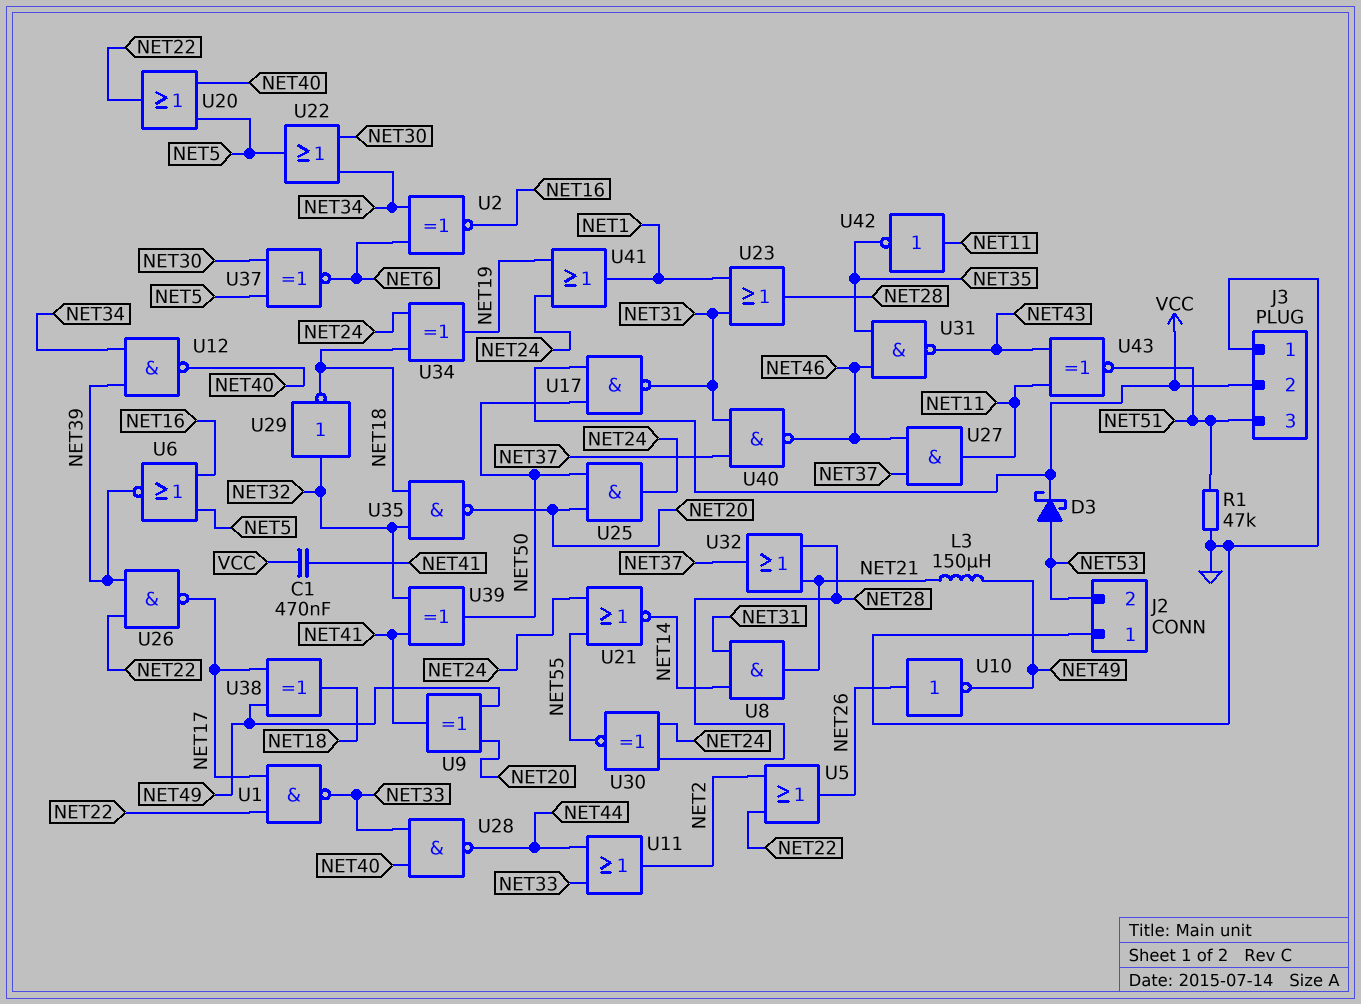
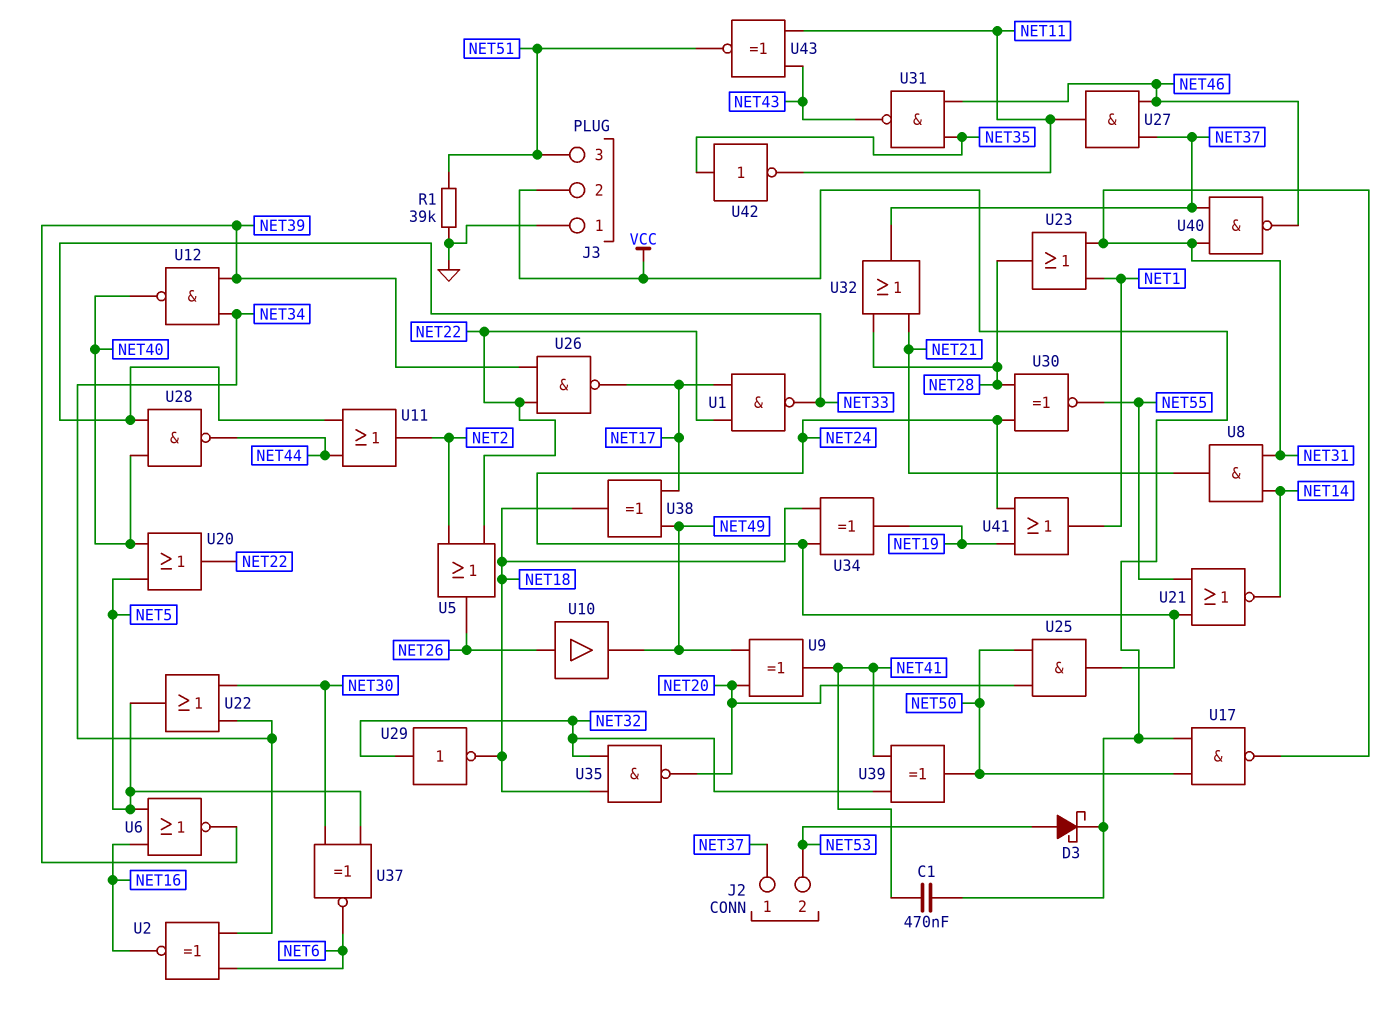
J2 pin 1: GND -> NET37
L3: 150uH (NET21, NET49) -> none
R1: 47k (GND, NET51) -> 39k (GND, NET51)
U10: NOT (in NET26, out NET49) -> buffer (in NET26, out NET49)
U42: NOT (in NET11, out NET35) -> NOT (in NET35, out NET11)

